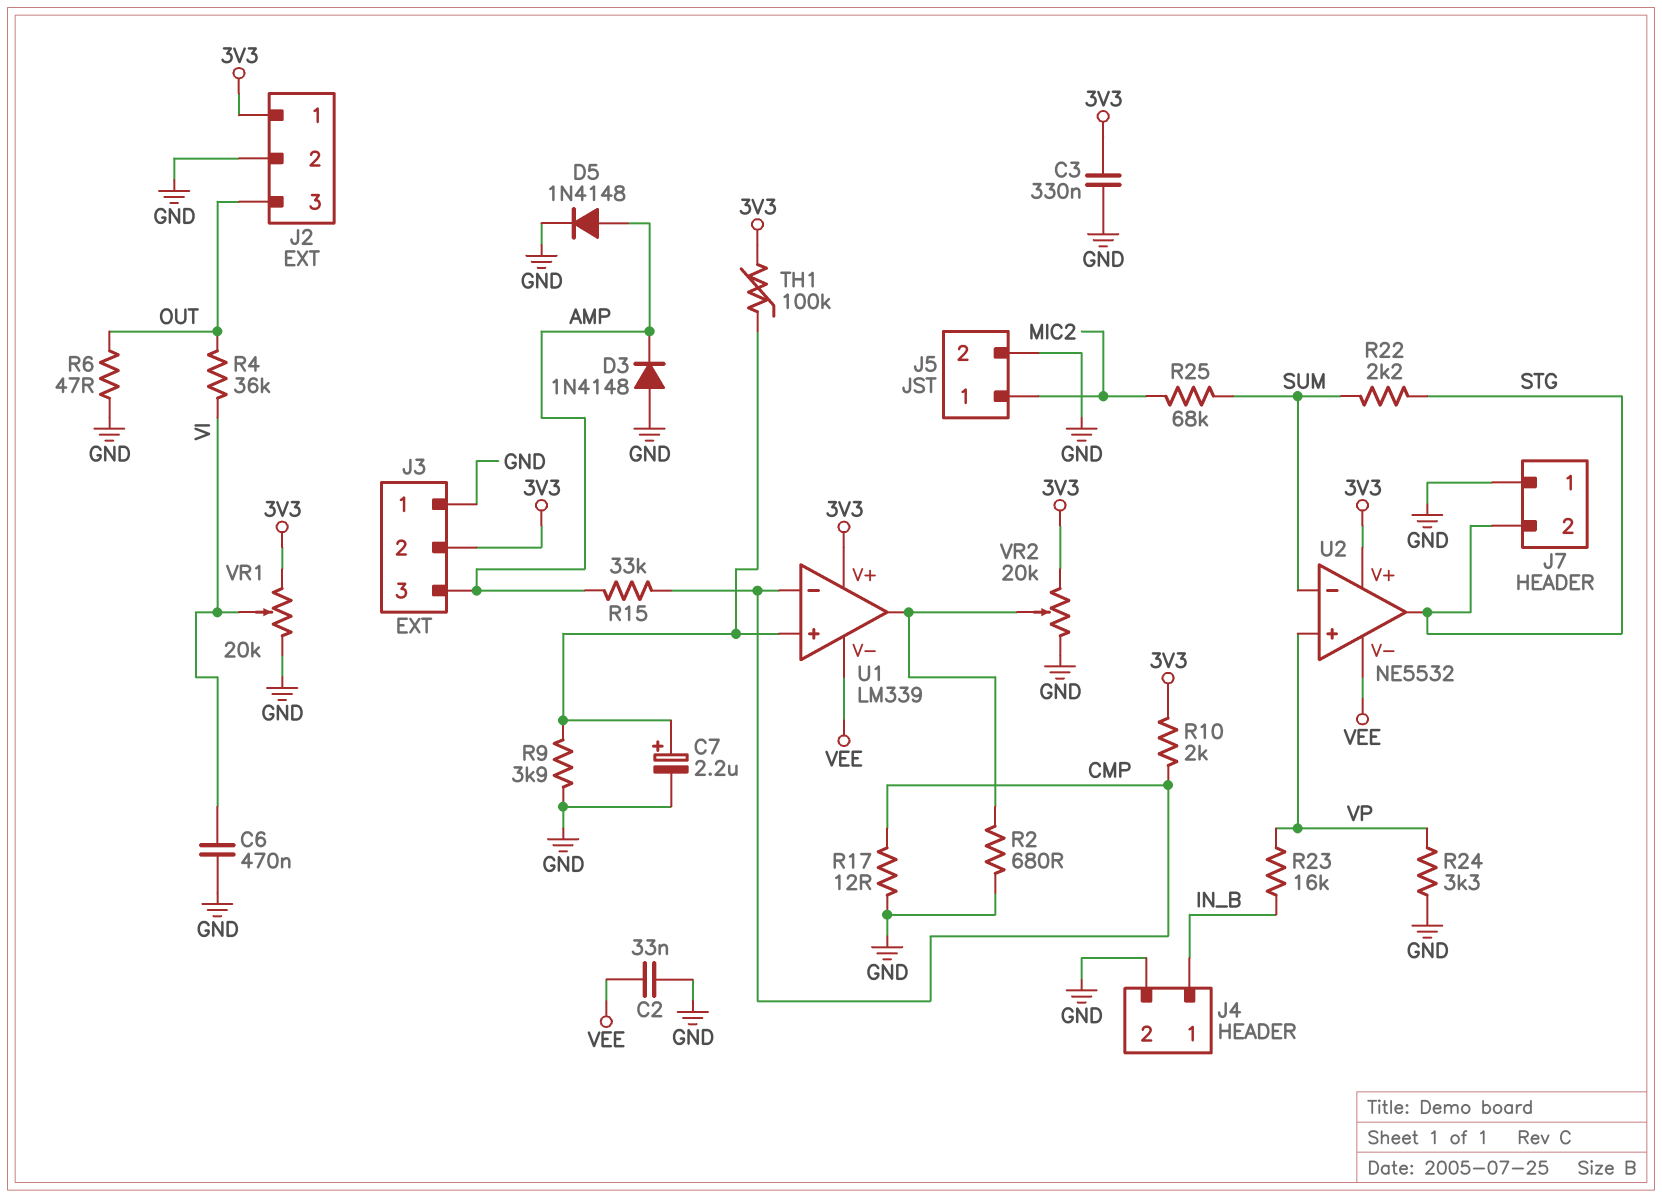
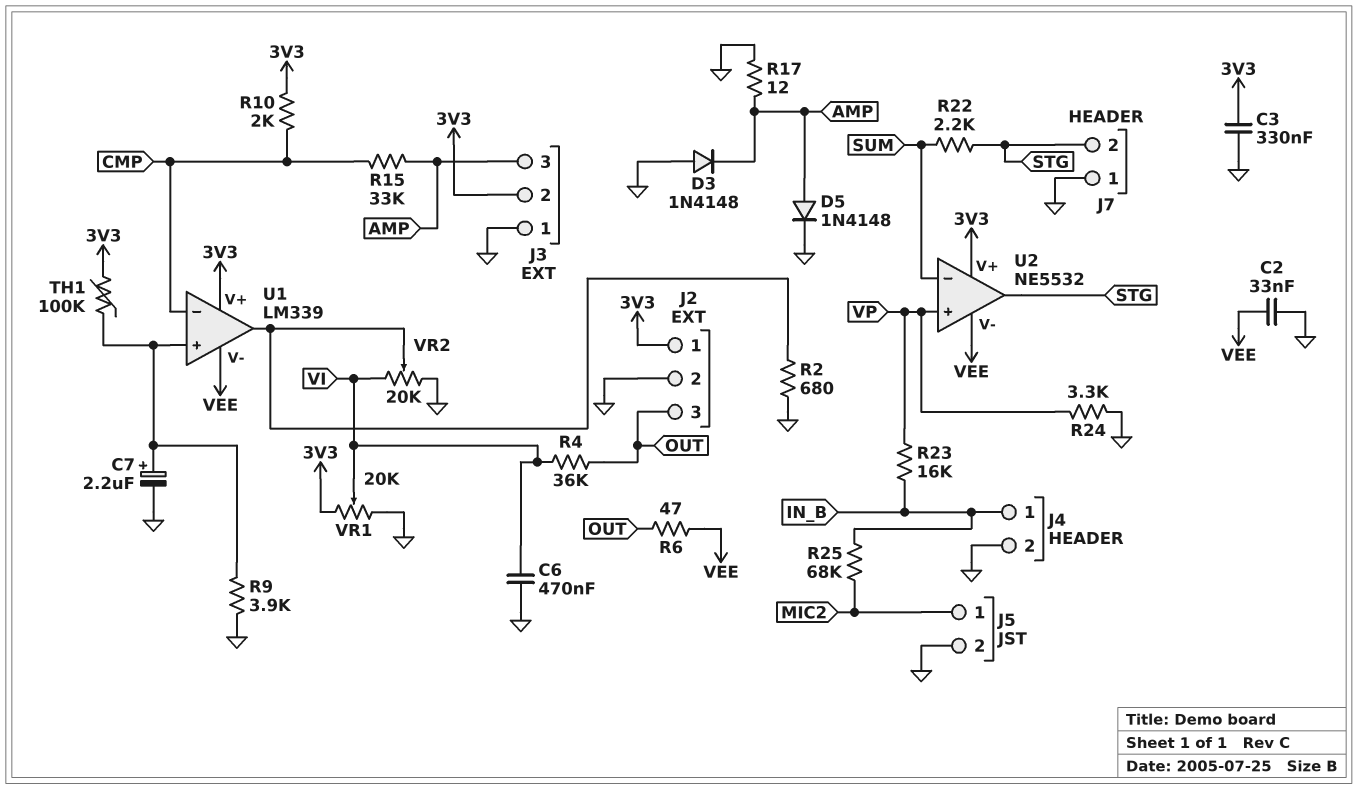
R6: 47 (GND, OUT) -> 47 (OUT, VEE)
R17: 12 (CMP, GND) -> 12 (AMP, GND)
R25: 68k (MIC2, SUM) -> 68k (IN_B, MIC2)
VR2: 20k (3V3, GND, wiper U1/out) -> 20k (GND, VI, wiper U1/out)

